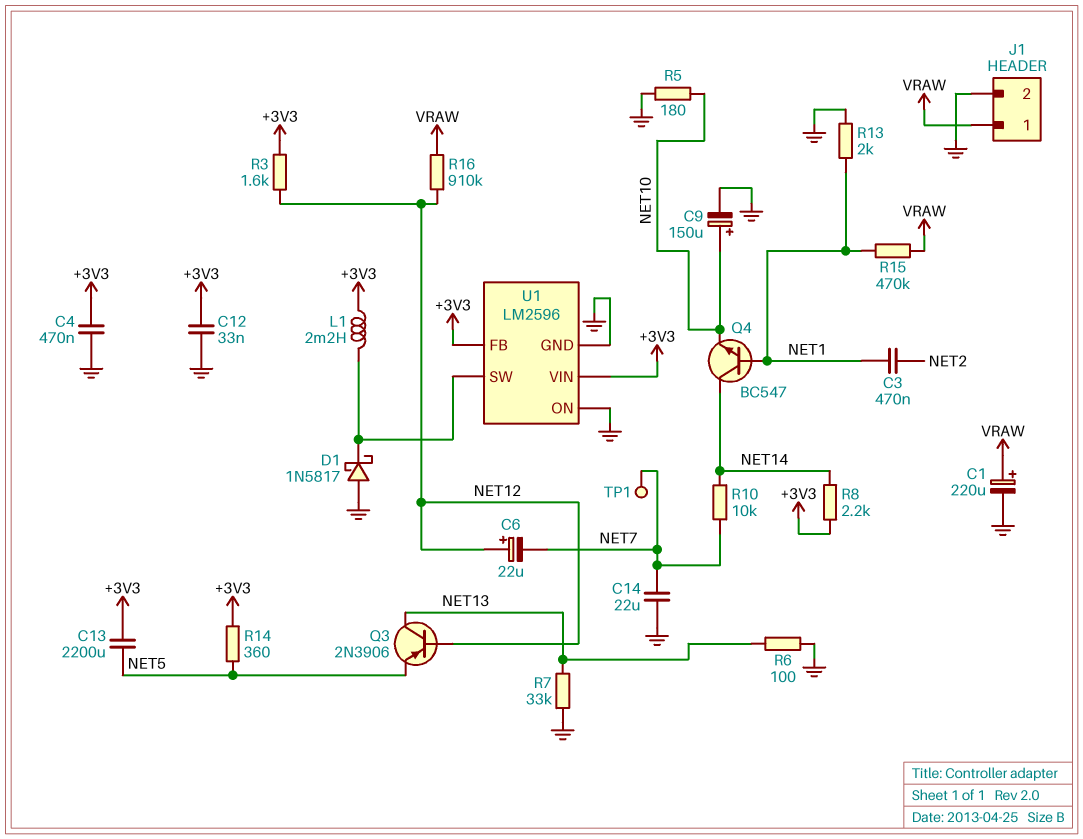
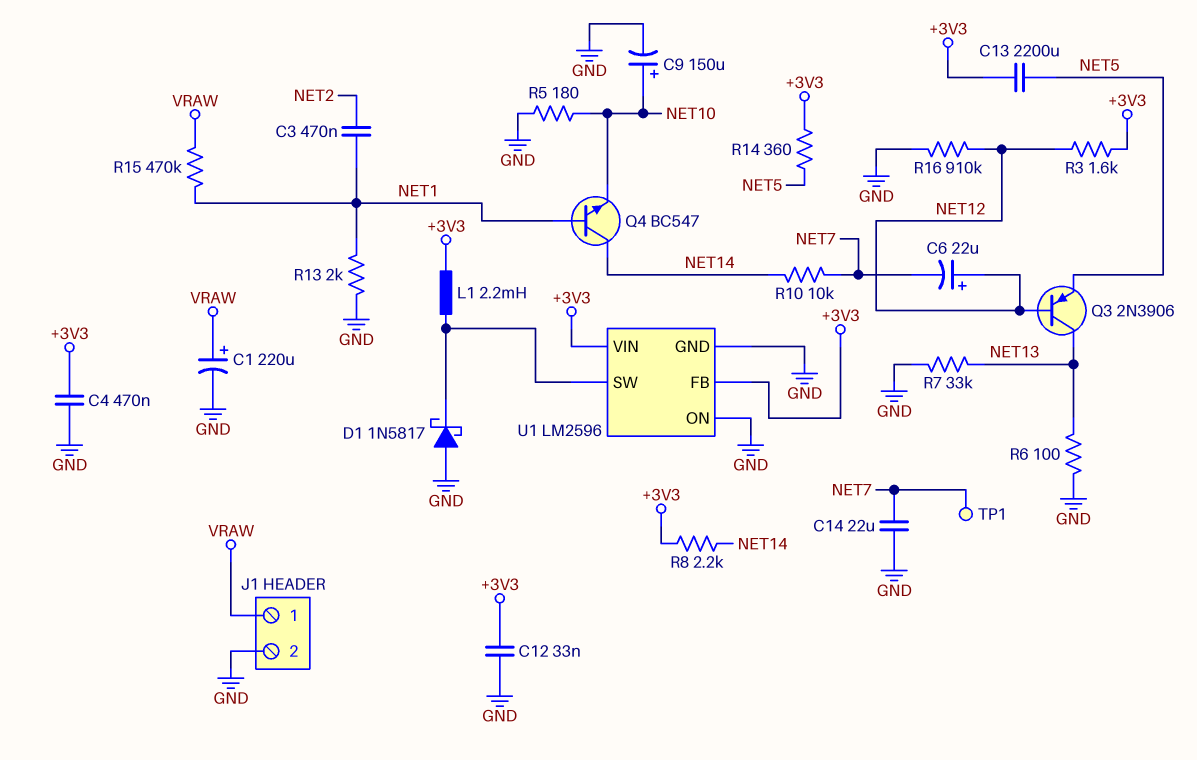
R16: 910k (NET12, VRAW) -> 910k (GND, NET12)

